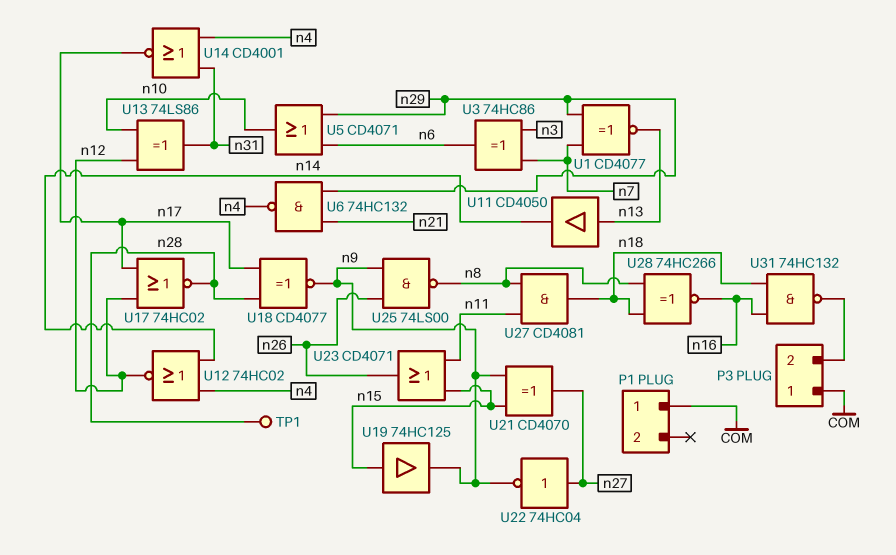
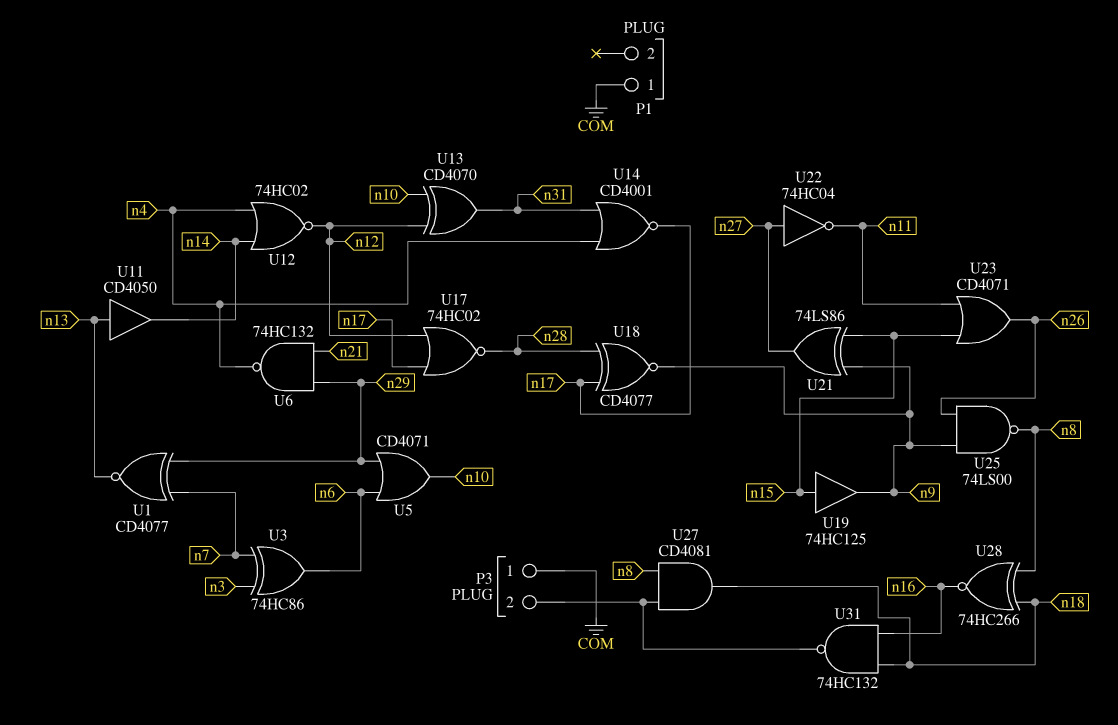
TP1: test point (n28) -> none
U13: XOR 74LS86 (in n10, in n12, out n31) -> XOR CD4070 (in n10, in n12, out n31)
U21: XOR CD4070 (in n9, in n15, out n27) -> XOR 74LS86 (in n9, in n15, out n27)
U22: NOT 74HC04 (in n27, out n9) -> NOT 74HC04 (in n27, out n11)
U27: AND CD4081 (in n8, in n11, out n18) -> AND CD4081 (in P3/2, in n8, out n18)

